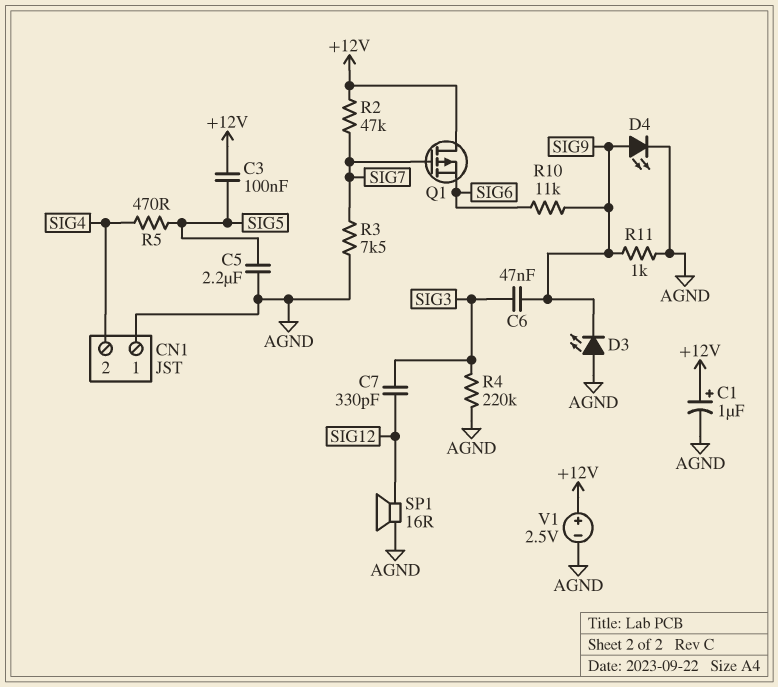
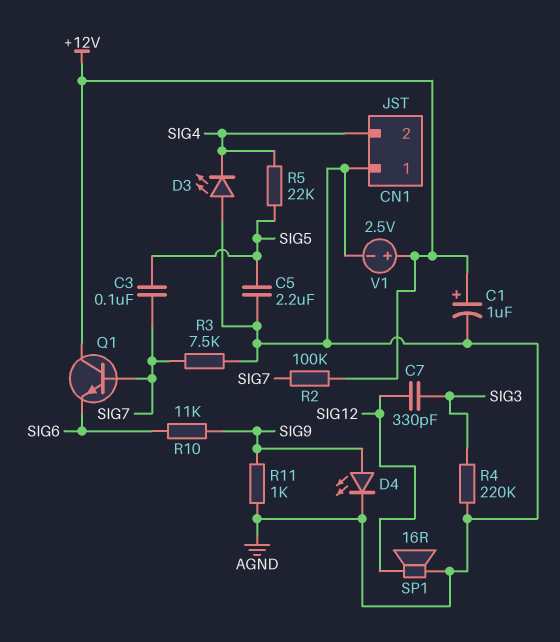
C3: 100nF (+12V, SIG5) -> 100nF (SIG5, SIG7)
C6: 47nF (SIG3, SIG9) -> none
D3: LED (A AGND, K SIG9) -> LED (A AGND, K SIG4)
Q1: PMOS (G SIG7, D +12V, S SIG6) -> NPN (B SIG7, C +12V, E SIG6)
R2: 47k (+12V, SIG7) -> 100k (+12V, SIG7)
R5: 470 (SIG4, SIG5) -> 22k (SIG4, SIG5)

